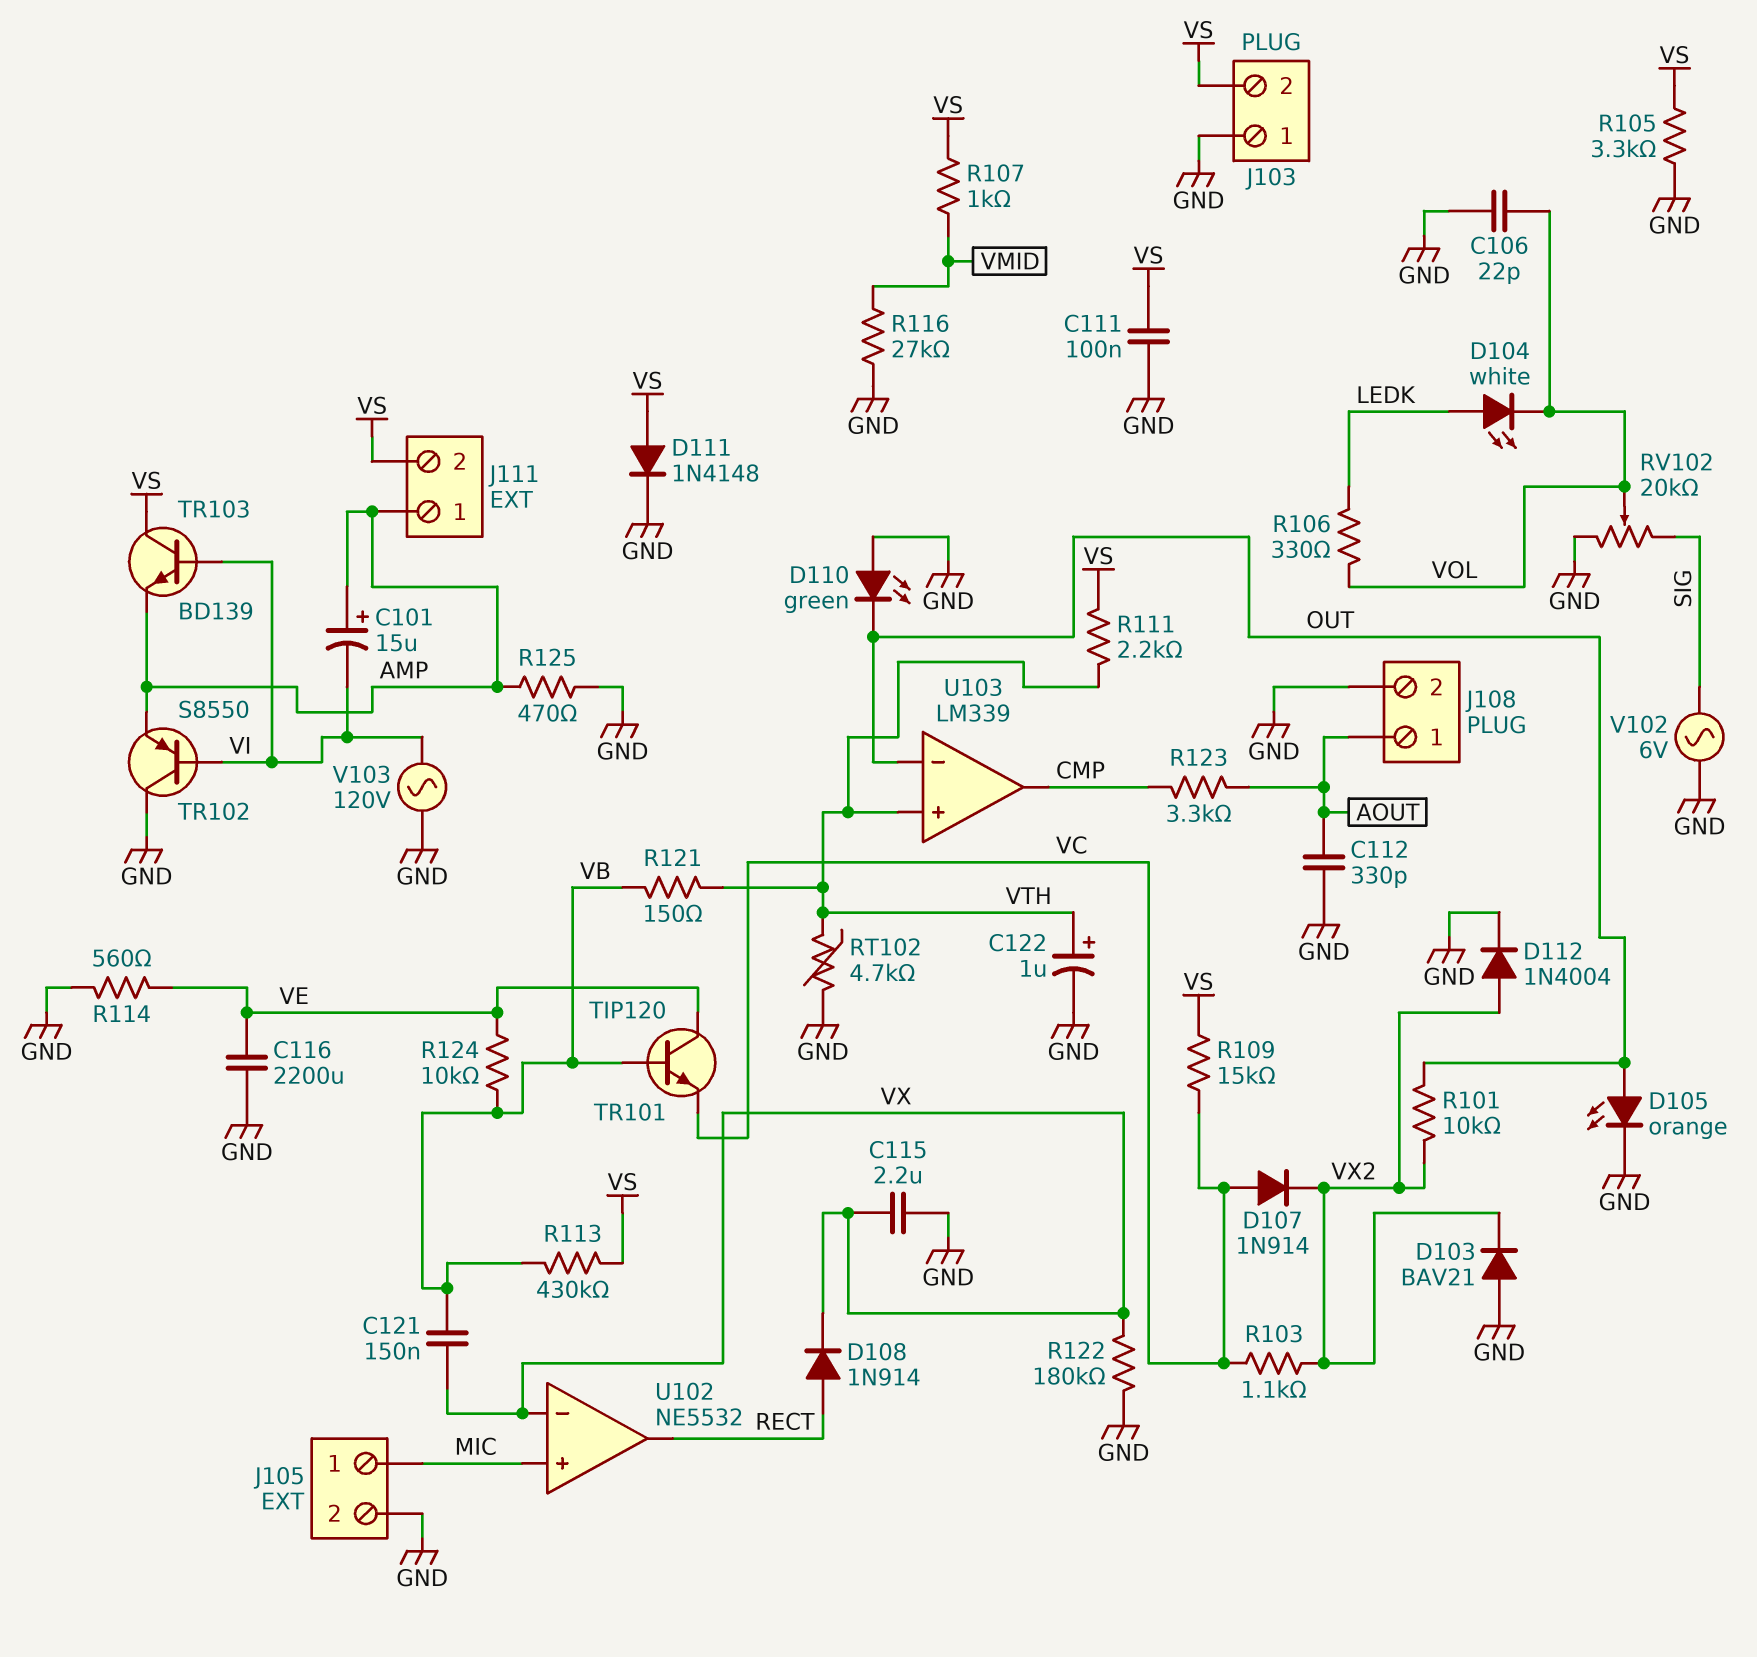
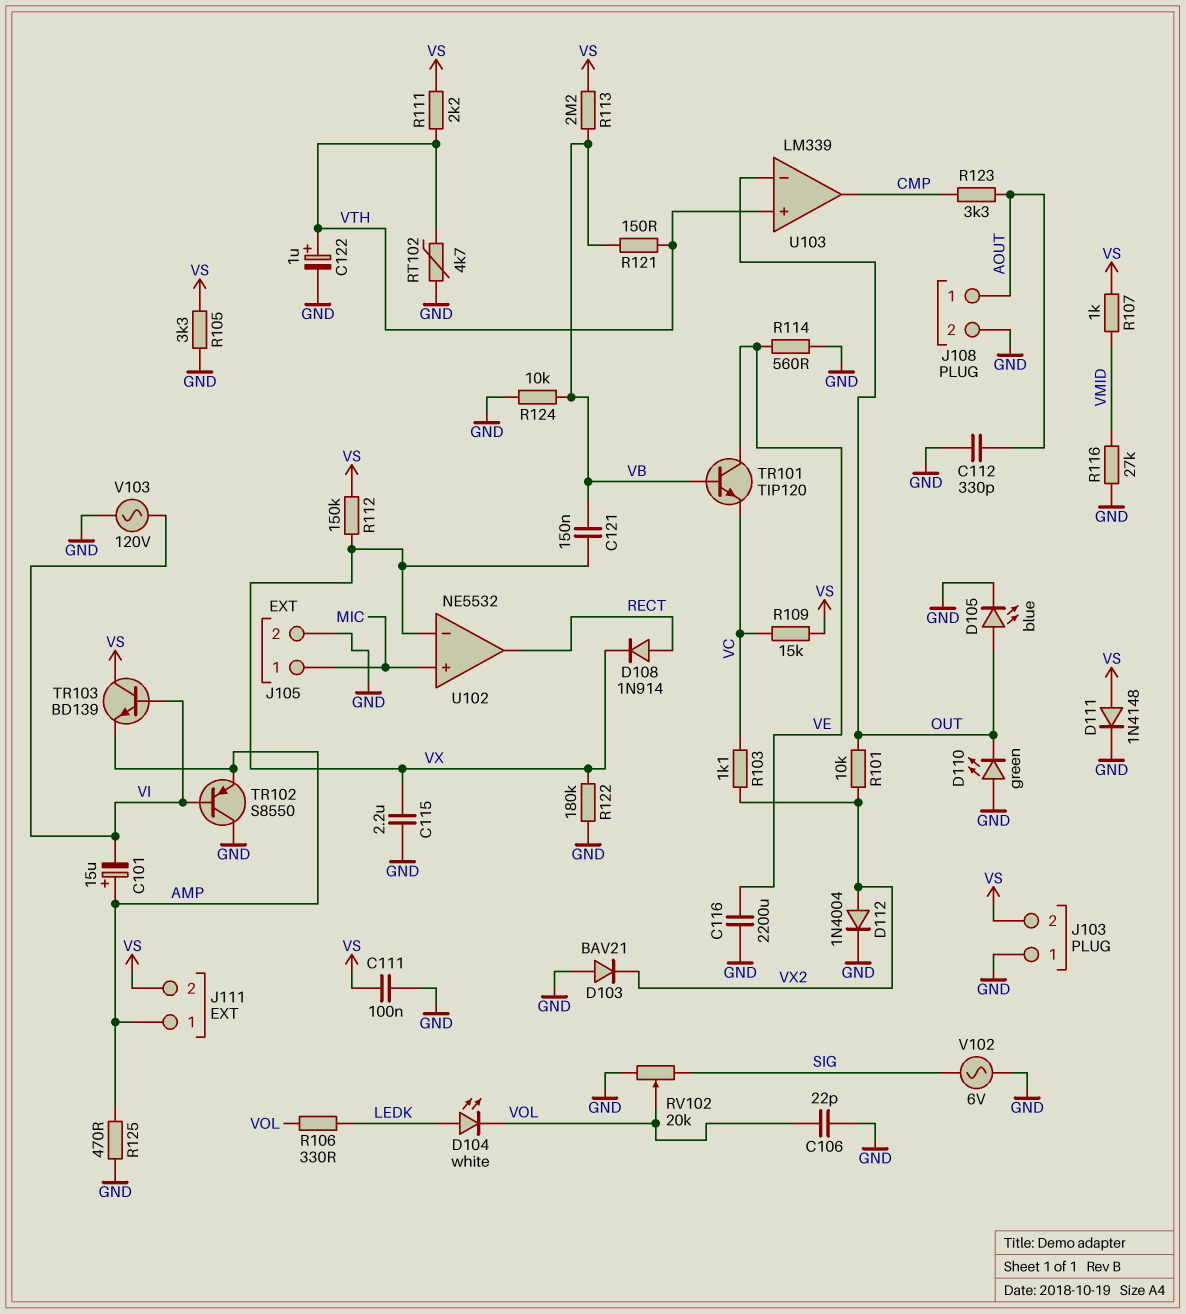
D105: LED orange (A OUT, K GND) -> LED blue (A OUT, K GND)
D107: diode 1N914 (A VC, K VX2) -> none
R112: none -> 150k (VS, VX)
R113: 430k (VB, VS) -> 2.2M (VB, VS)
R124: 10k (VB, VE) -> 10k (GND, VB)

